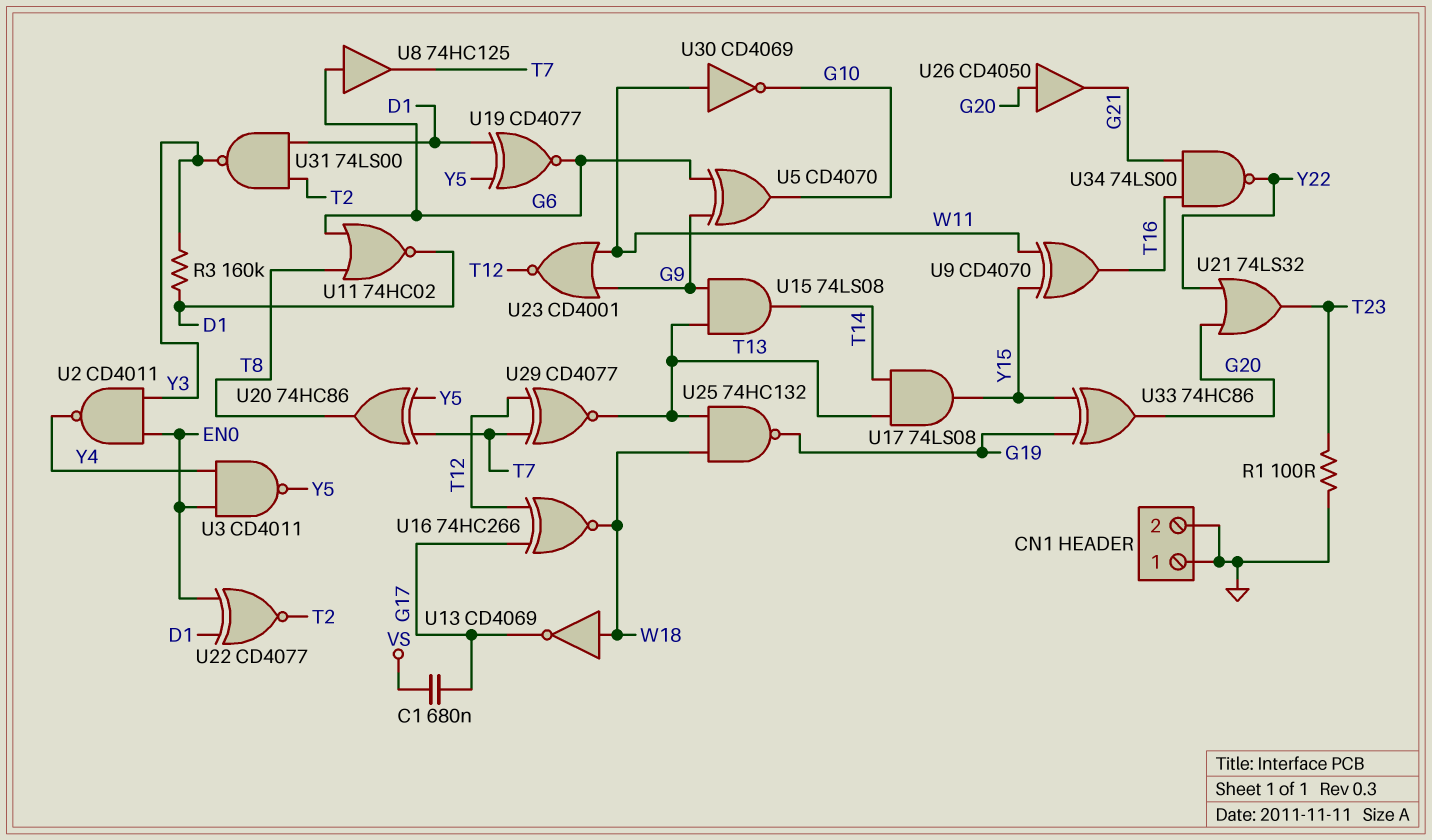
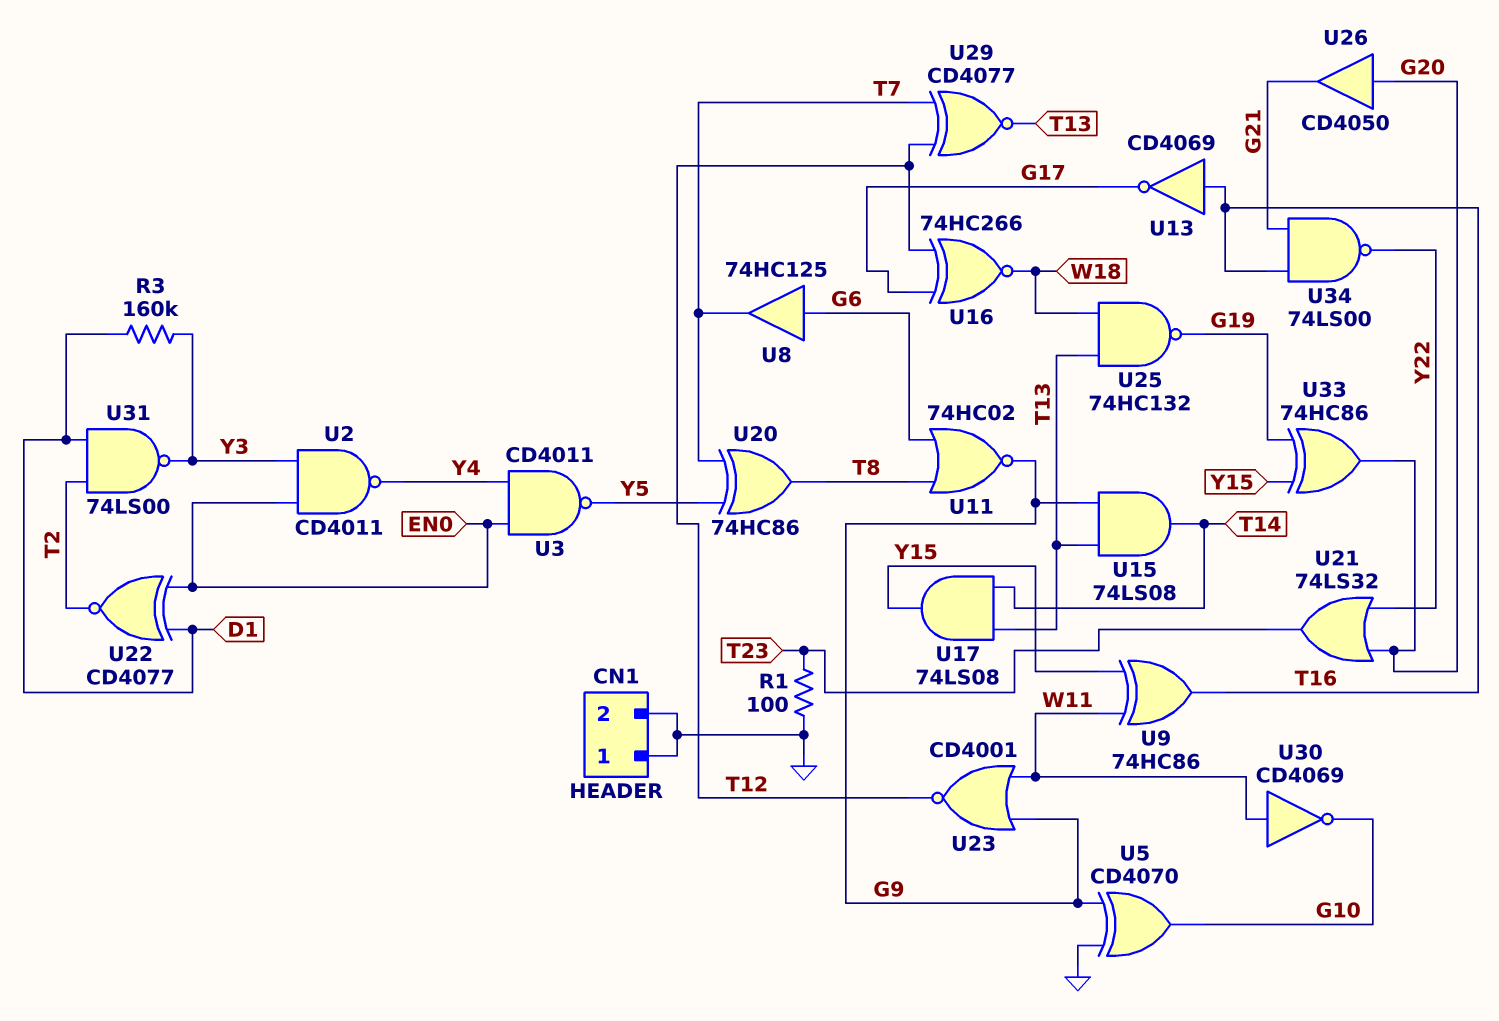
C1: 680nF (G17, VS) -> none
U5: XOR CD4070 (in G6, in G9, out G10) -> XOR CD4070 (in G9, in GND, out G10)
U9: XOR CD4070 (in W11, in Y15, out T16) -> XOR 74HC86 (in W11, in Y15, out T16)
U11: NOR 74HC02 (in G6, in T8, out D1) -> NOR 74HC02 (in G6, in T8, out G9)
U13: NOT CD4069 (in W18, out G17) -> NOT CD4069 (in T16, out G17)
U19: XNOR CD4077 (in D1, in Y5, out G6) -> none

